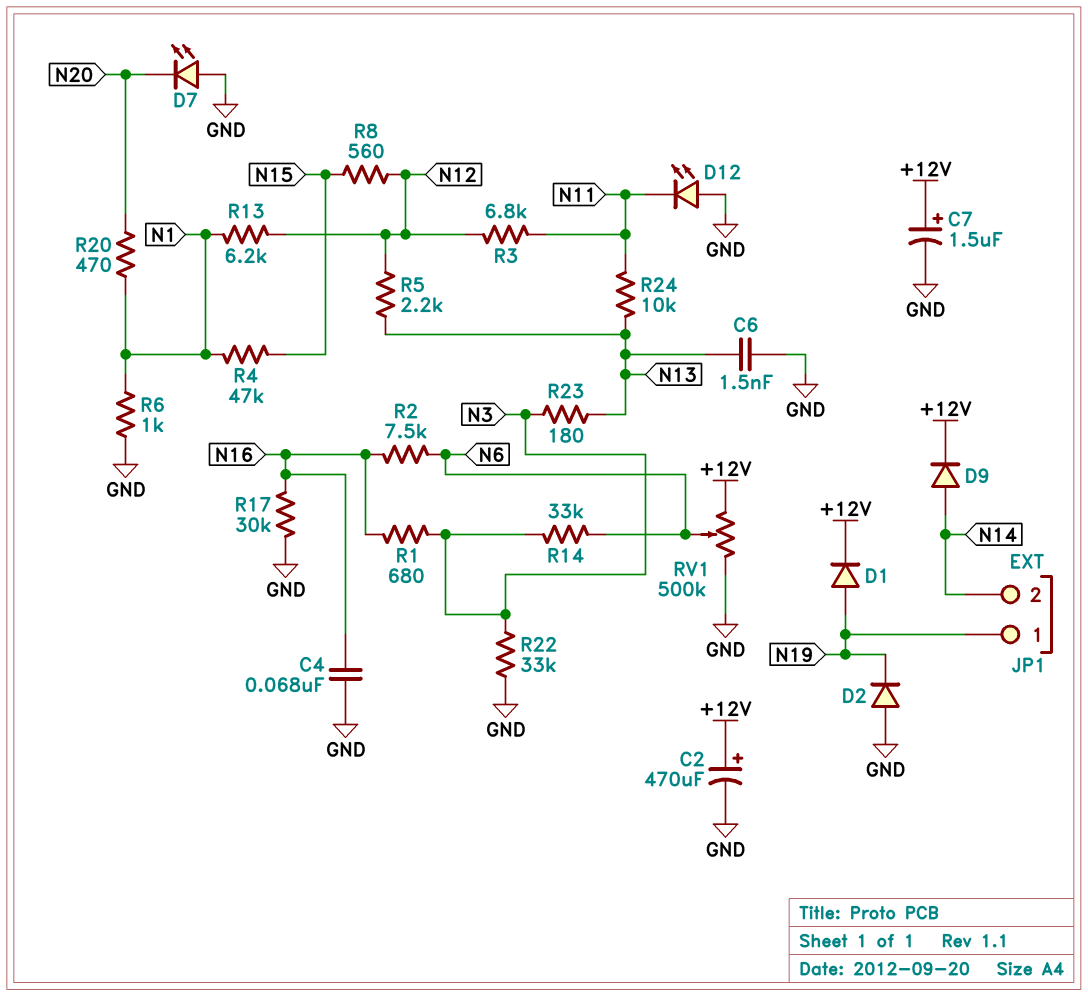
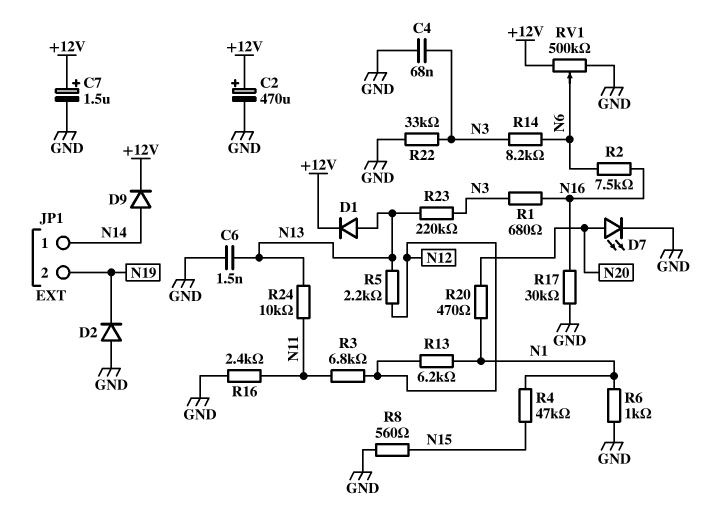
C4: 68nF (GND, N16) -> 68nF (GND, N3)
D1: diode (A N19, K +12V) -> diode (A N13, K +12V)
D7: LED (A GND, K N20) -> LED (A N20, K GND)
D12: LED (A GND, K N11) -> none
JP1 pin 1: N19 -> N14
JP1 pin 2: N14 -> N19
R8: 560 (N12, N15) -> 560 (GND, N15)
R14: 33k (N3, N6) -> 8.2k (N3, N6)
R16: none -> 2.4k (GND, N11)
R23: 180 (N3, N13) -> 220k (N3, N13)

